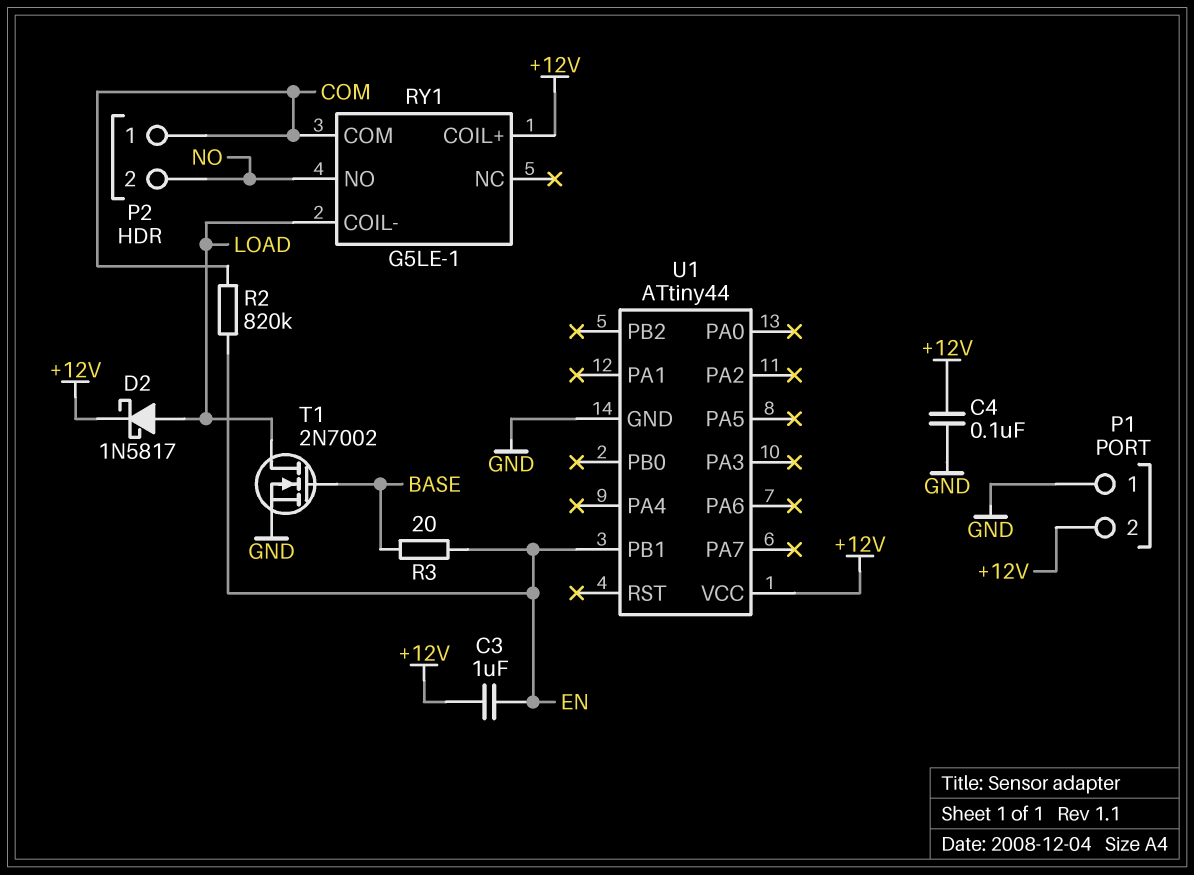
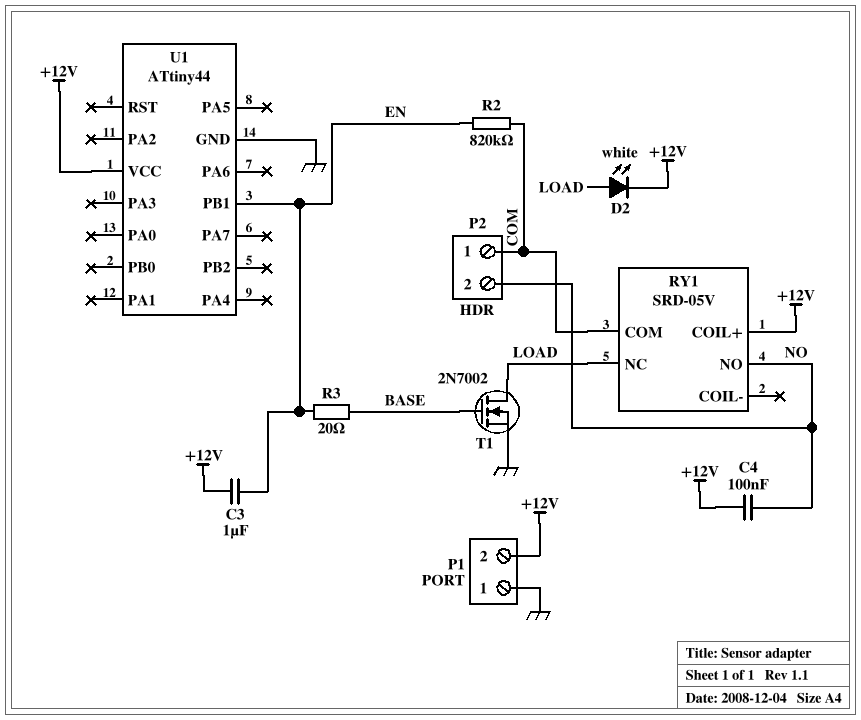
C4: 100nF (+12V, GND) -> 100nF (+12V, NO)
D2: schottky 1N5817 (A LOAD, K +12V) -> LED white (A LOAD, K +12V)
RY1: G5LE-1 -> SRD-05V
RY1 pin COIL-: LOAD -> none
RY1 pin NC: none -> LOAD

